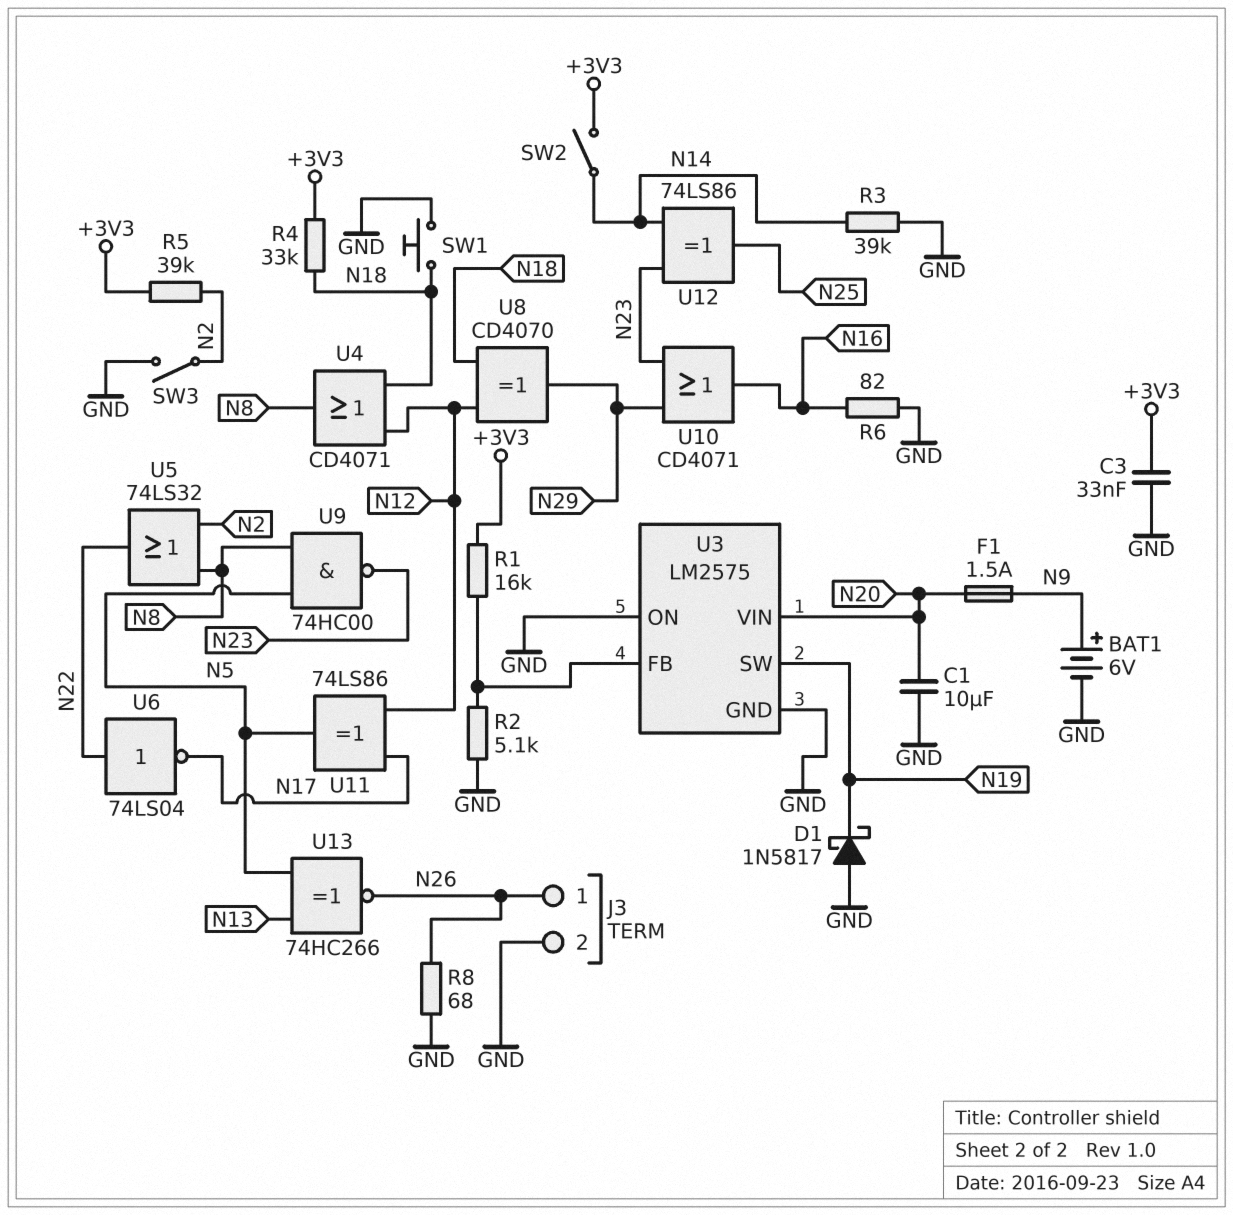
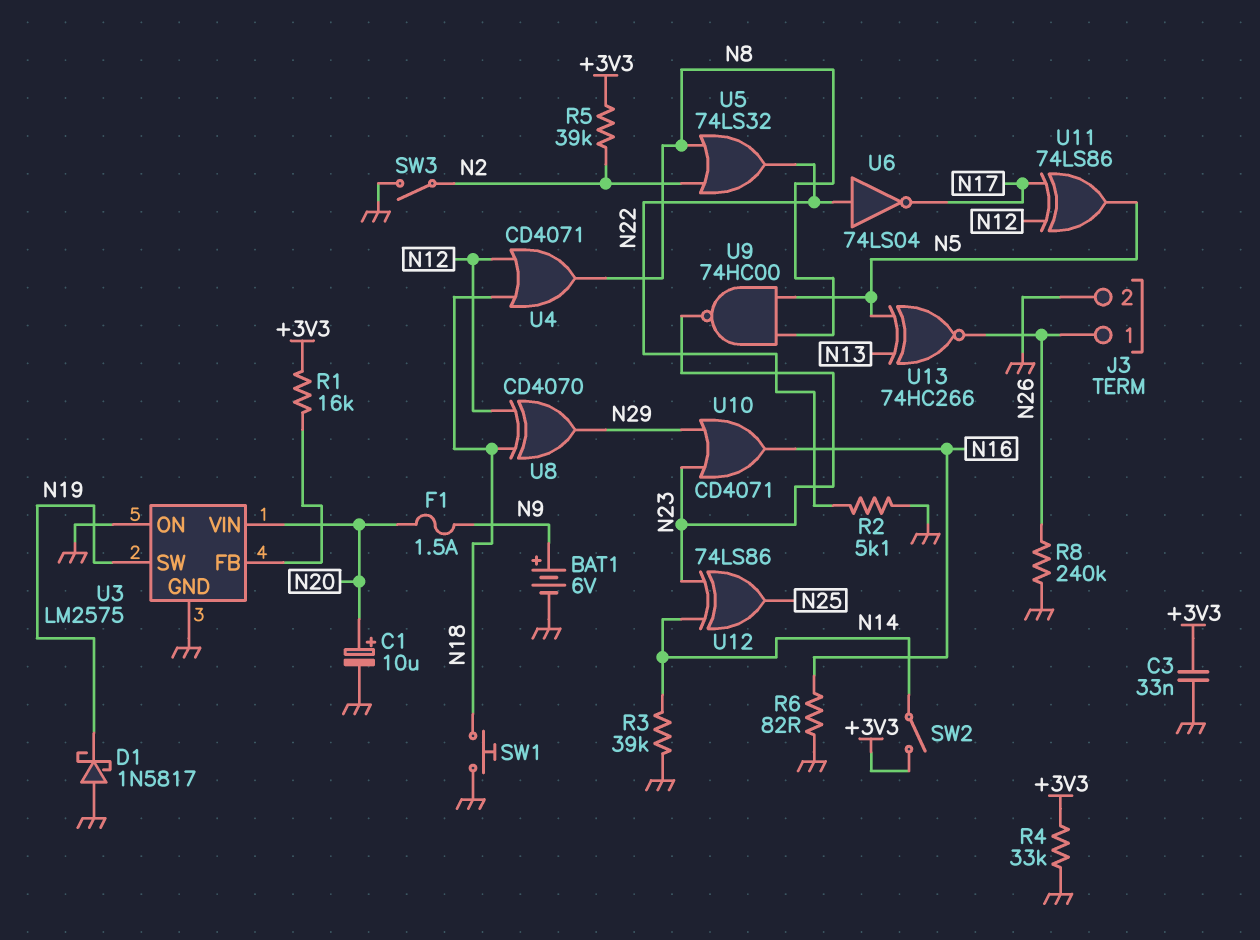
C1: 10uF (GND, N20) -> 10uF (plus N20, minus GND)
R2: 5.1k (GND, U3/FB) -> 5.1k (GND, N22)
R4: 33k (+3V3, N18) -> 33k (+3V3, GND)
R8: 68 (GND, N26) -> 240k (GND, N26)

